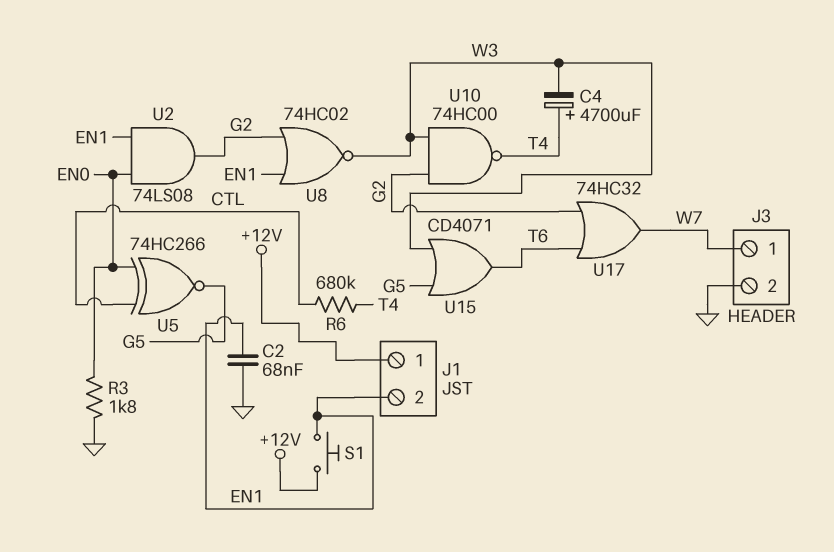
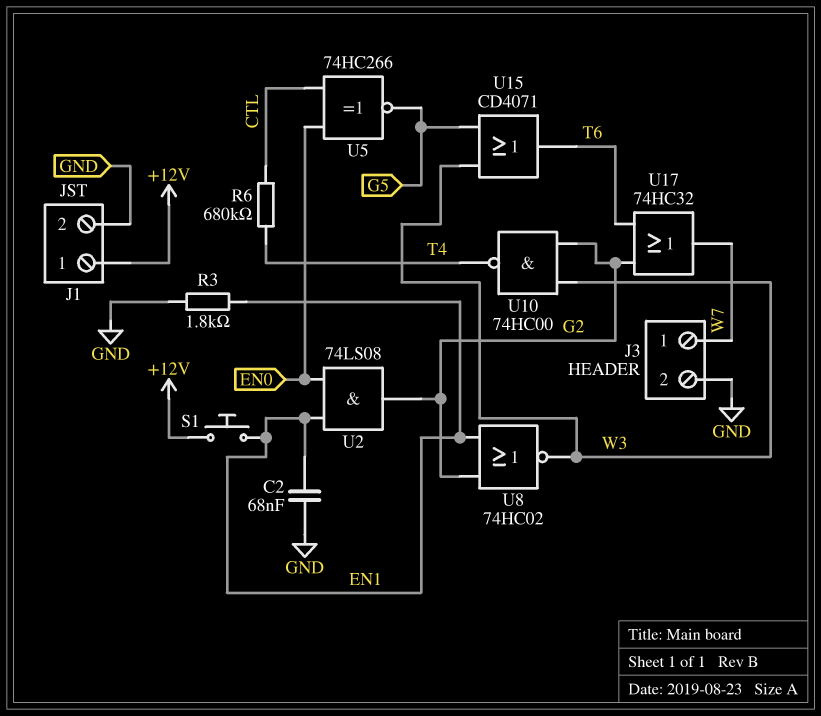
C4: 4700uF (plus T4, minus W3) -> none
J1 pin 2: EN1 -> GND
R3: 1.8k (EN0, GND) -> 1.8k (EN1, GND)

